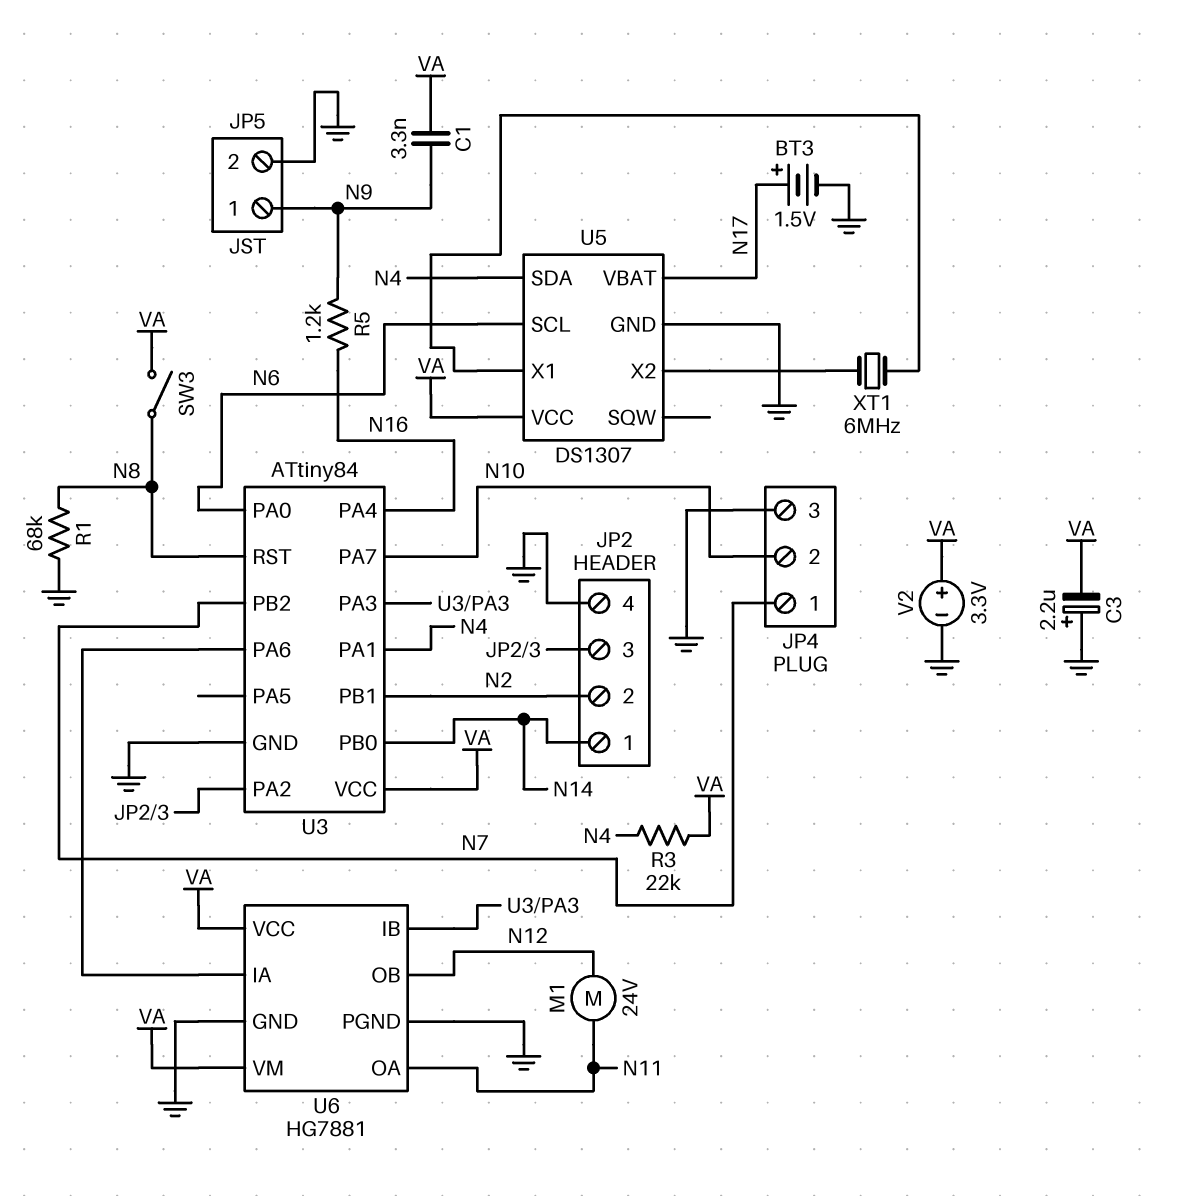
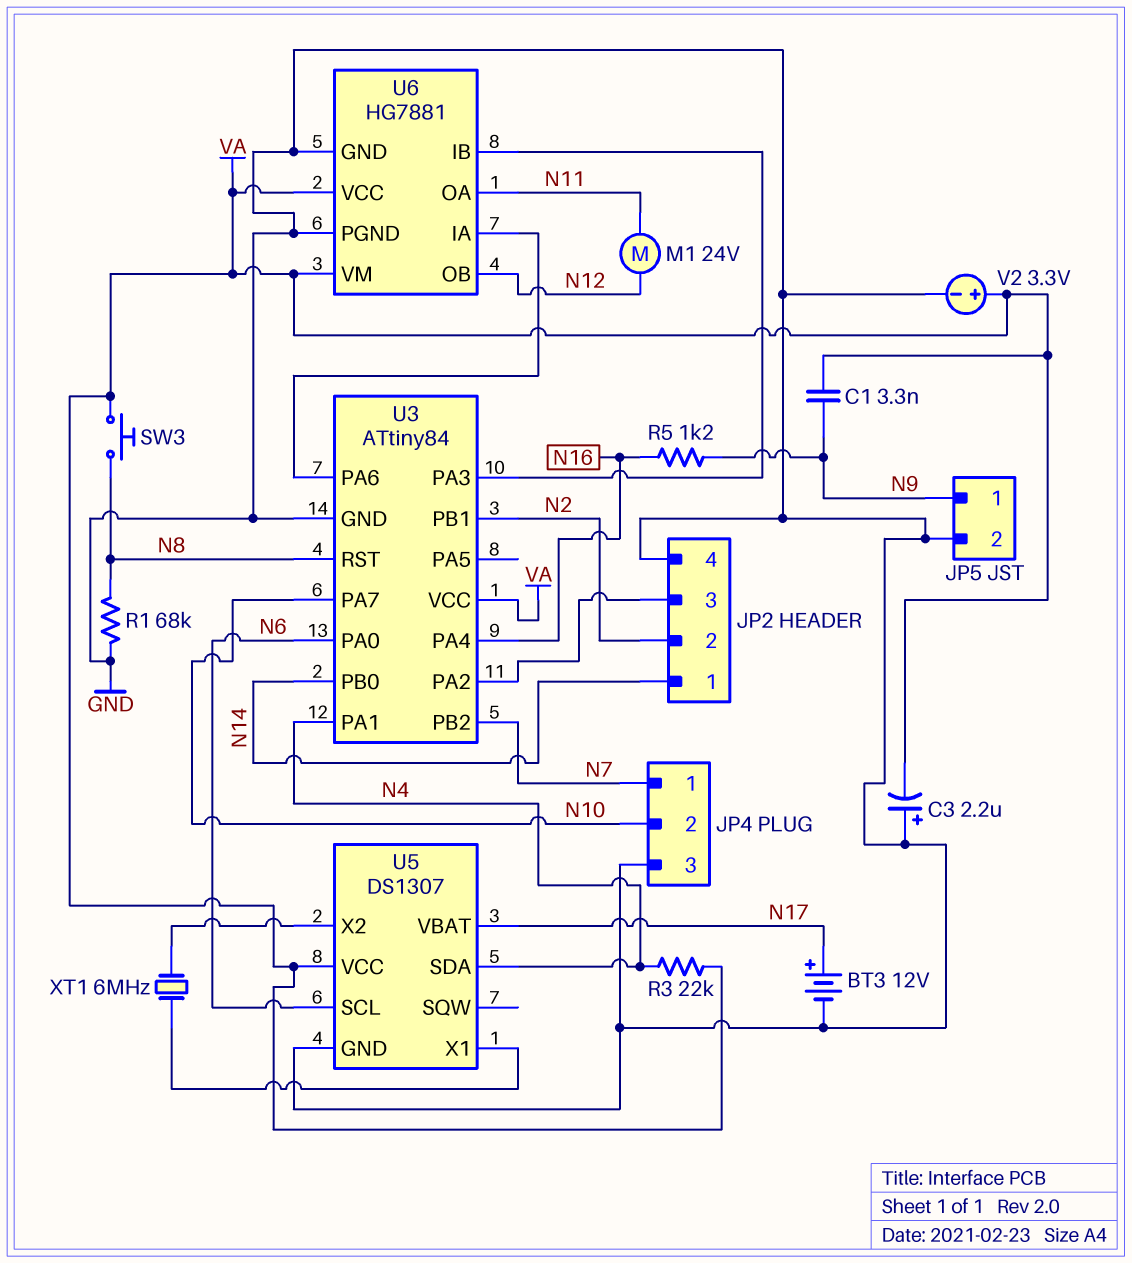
BT3: 1.5V (plus N17, minus GND) -> 12V (plus N17, minus GND)
SW3: switch (N8, VA) -> button (N8, VA)

